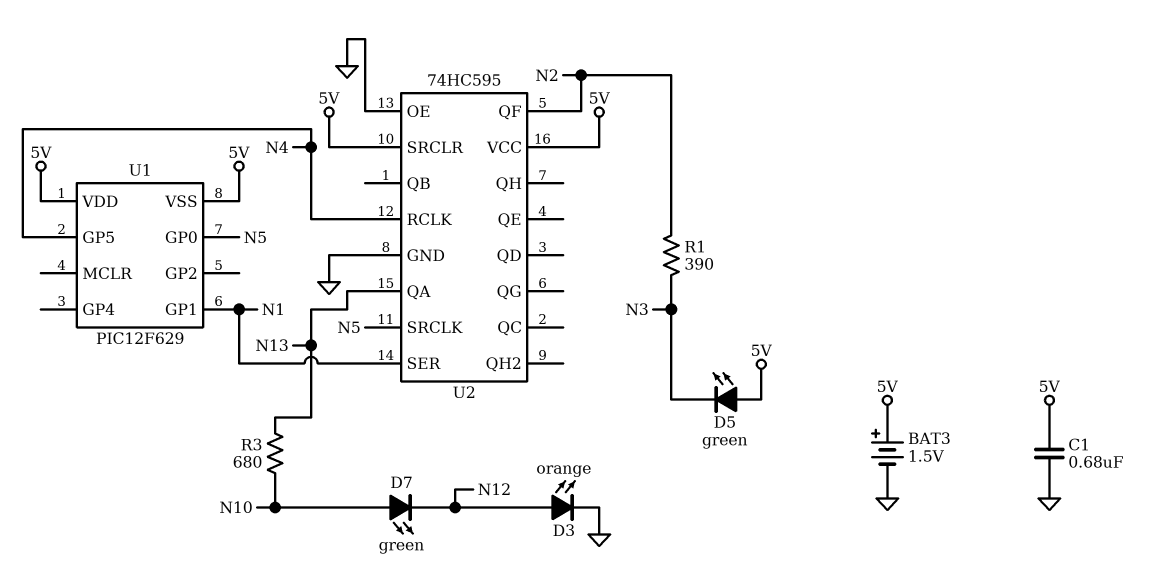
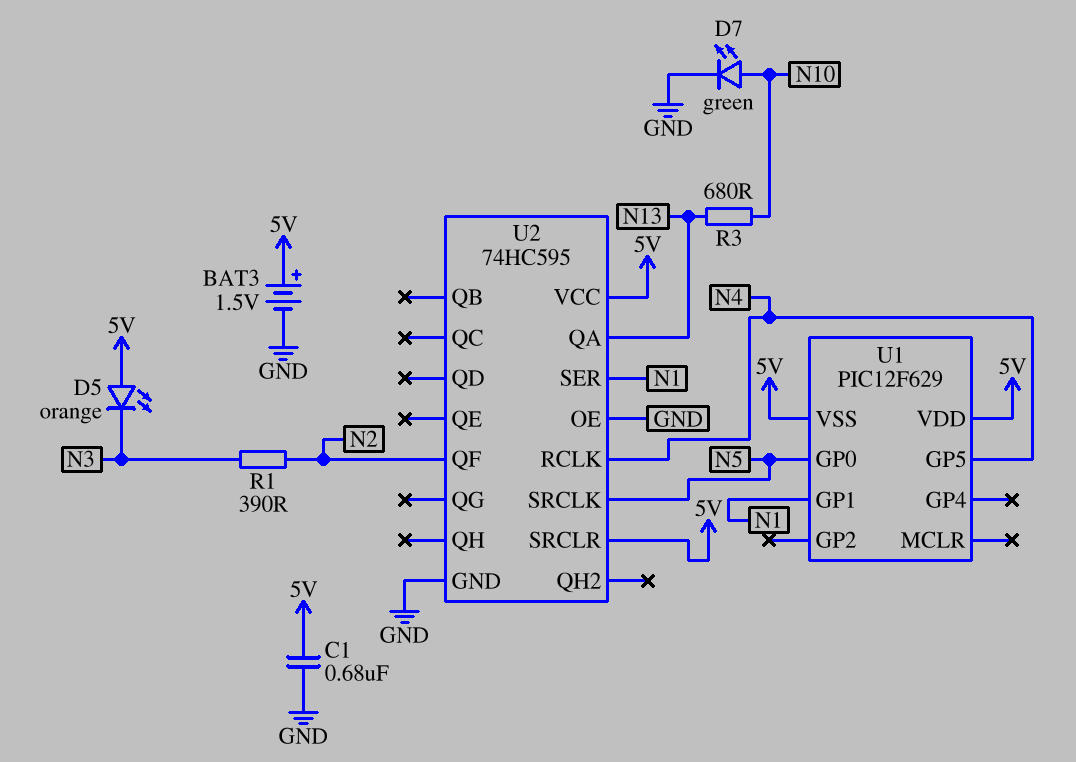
D3: LED orange (A N12, K GND) -> none
D5: LED green (A 5V, K N3) -> LED orange (A 5V, K N3)
D7: LED green (A N10, K N12) -> LED green (A N10, K GND)

